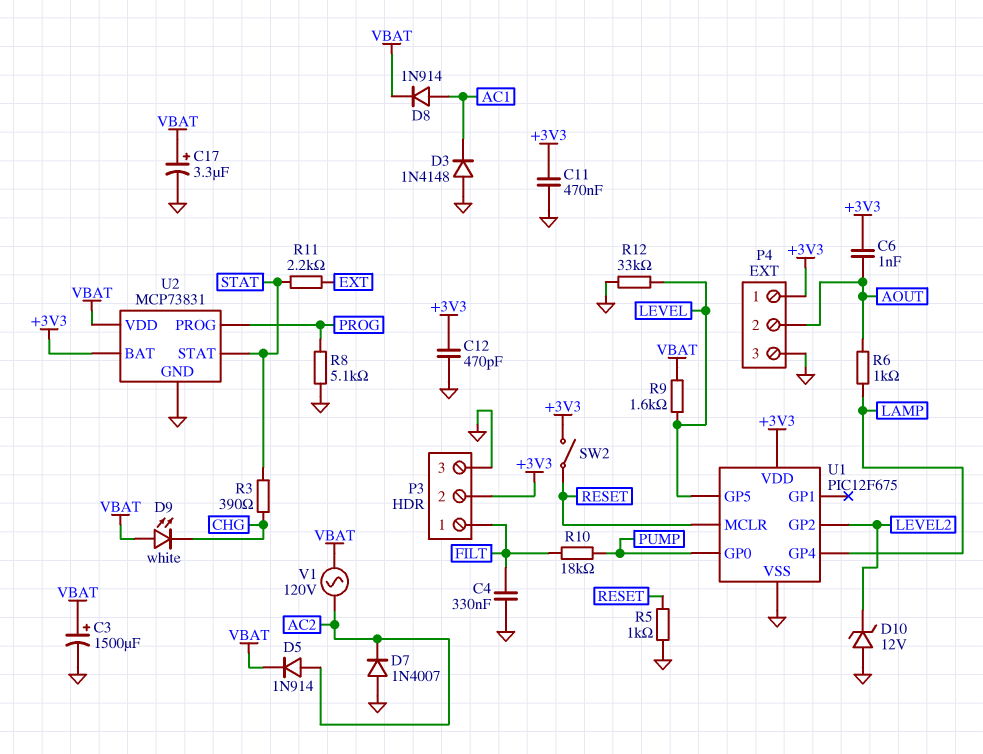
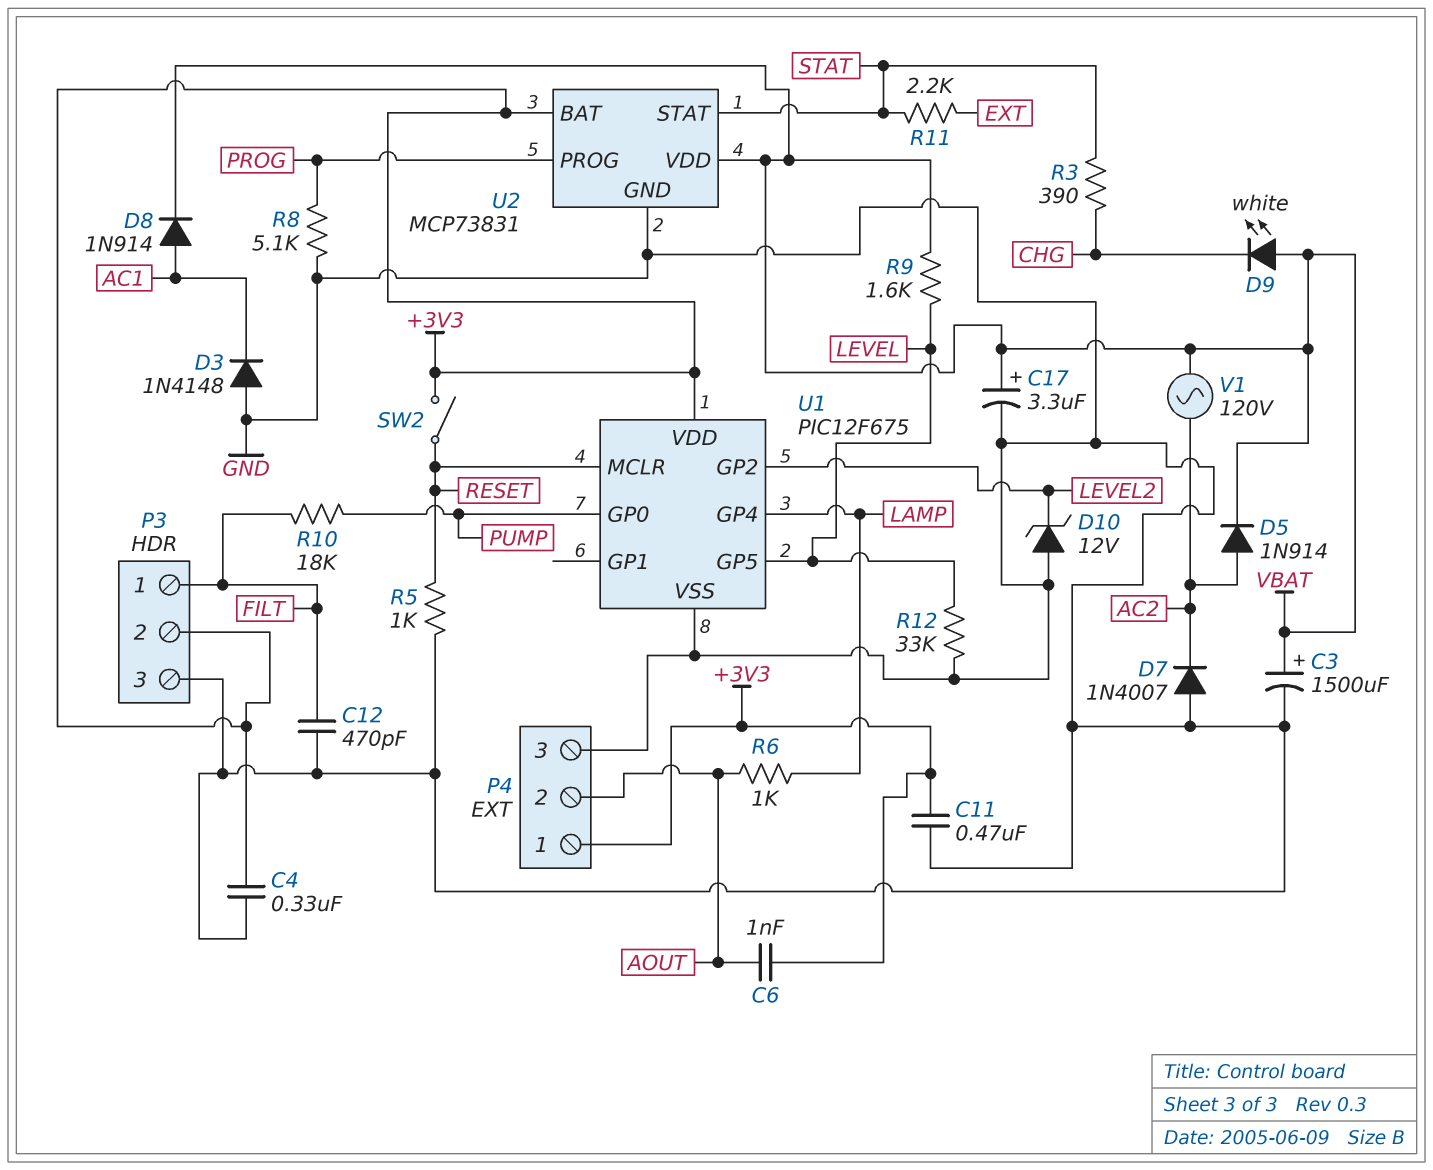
C4: 330nF (FILT, GND) -> 330nF (+3V3, GND)
C12: 470pF (+3V3, GND) -> 470pF (FILT, GND)

